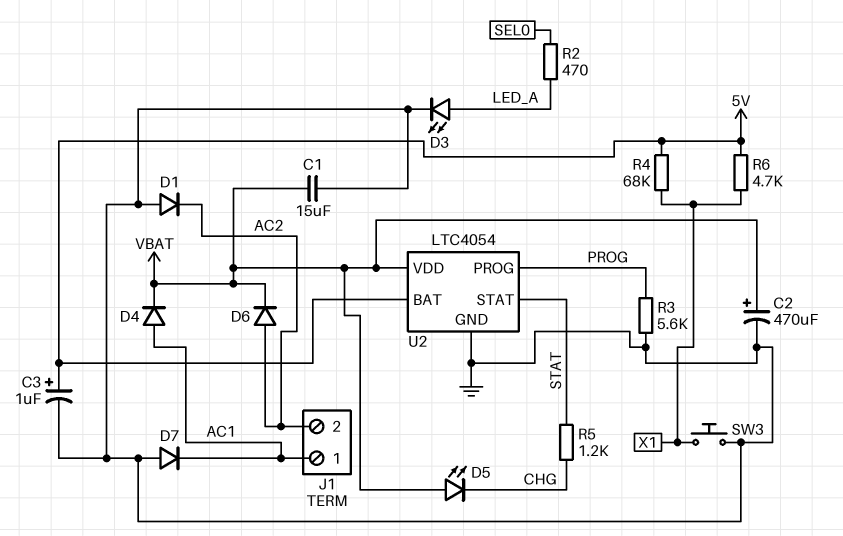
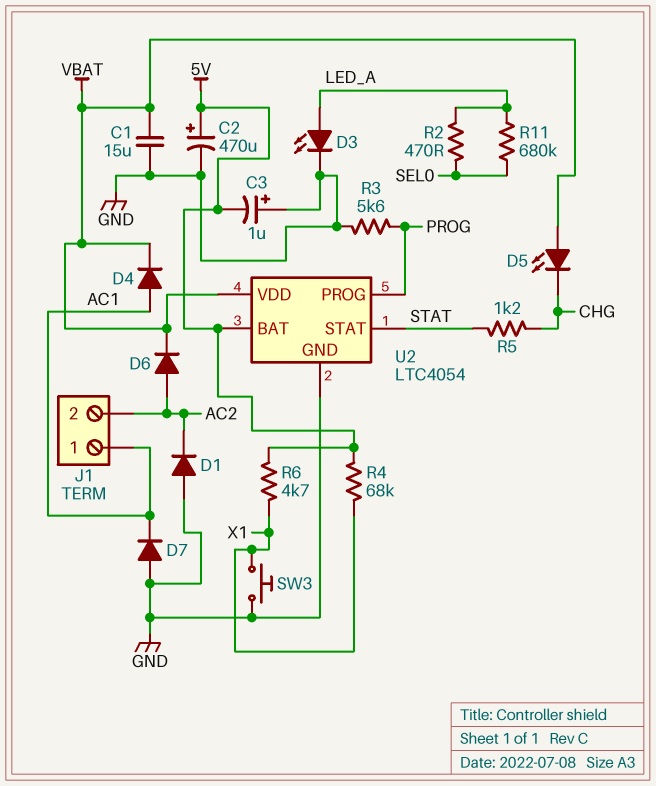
C2: 470uF (plus VBAT, minus GND) -> 470uF (plus 5V, minus GND)
C3: 1uF (plus 5V, minus GND) -> 1uF (plus GND, minus 5V)
R11: none -> 680k (LED_A, SEL0)

